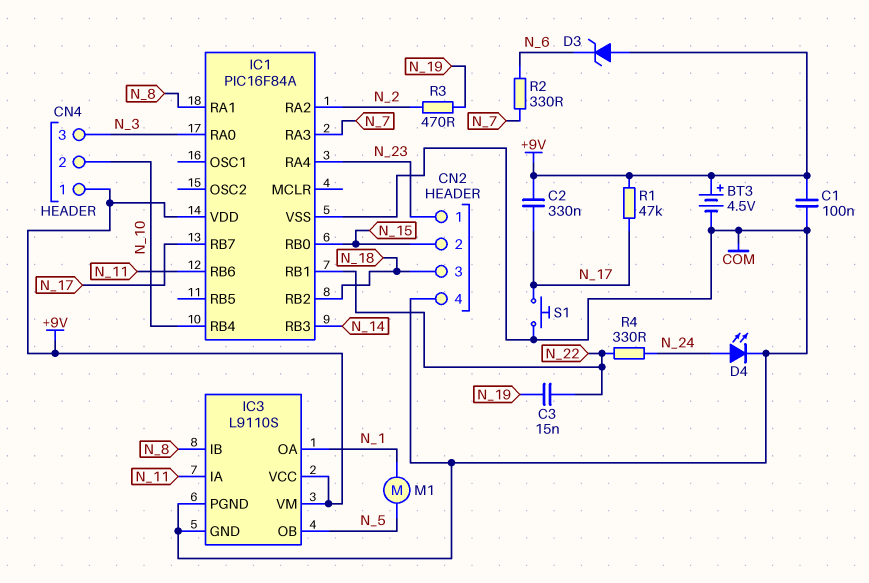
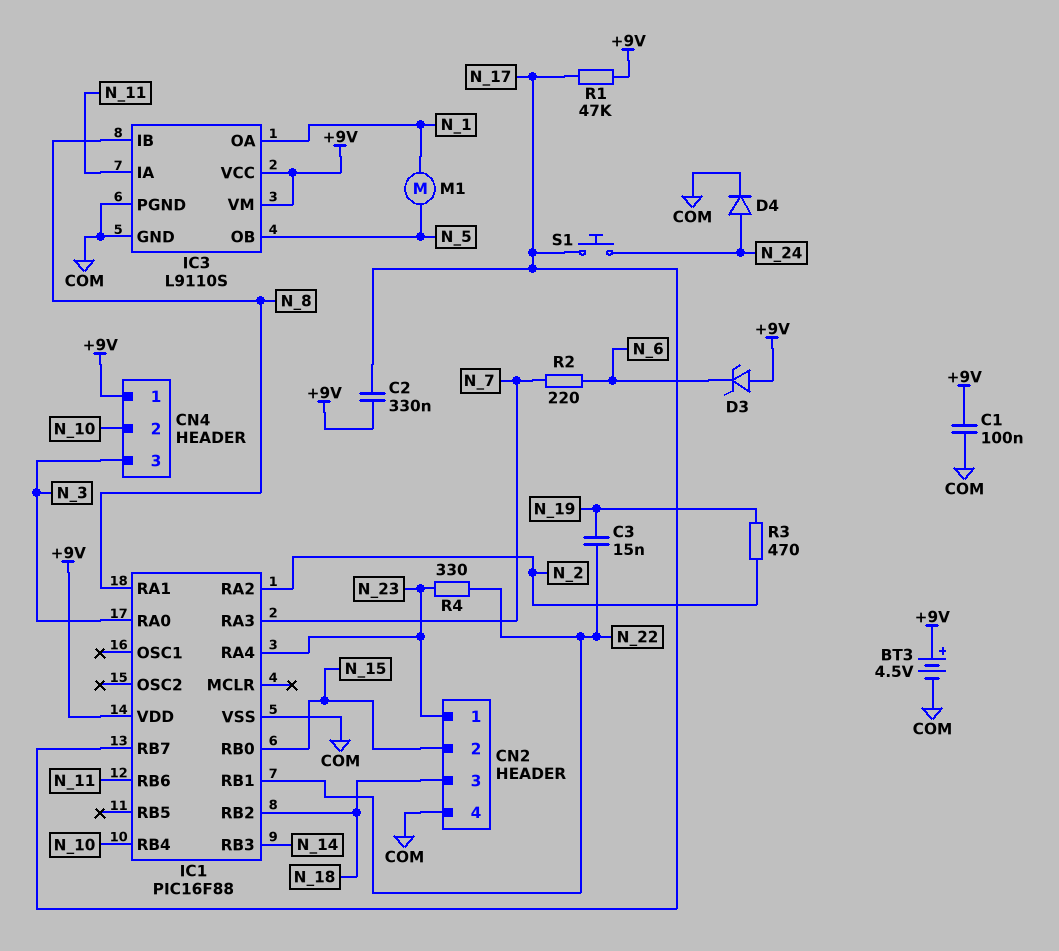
D4: LED (A N_24, K COM) -> diode (A N_24, K COM)
IC1: PIC16F84A -> PIC16F88
R2: 330 (N_6, N_7) -> 220 (N_6, N_7)
R4: 330 (N_22, N_24) -> 330 (N_22, N_23)
S1: button (COM, N_17) -> button (N_17, N_24)

